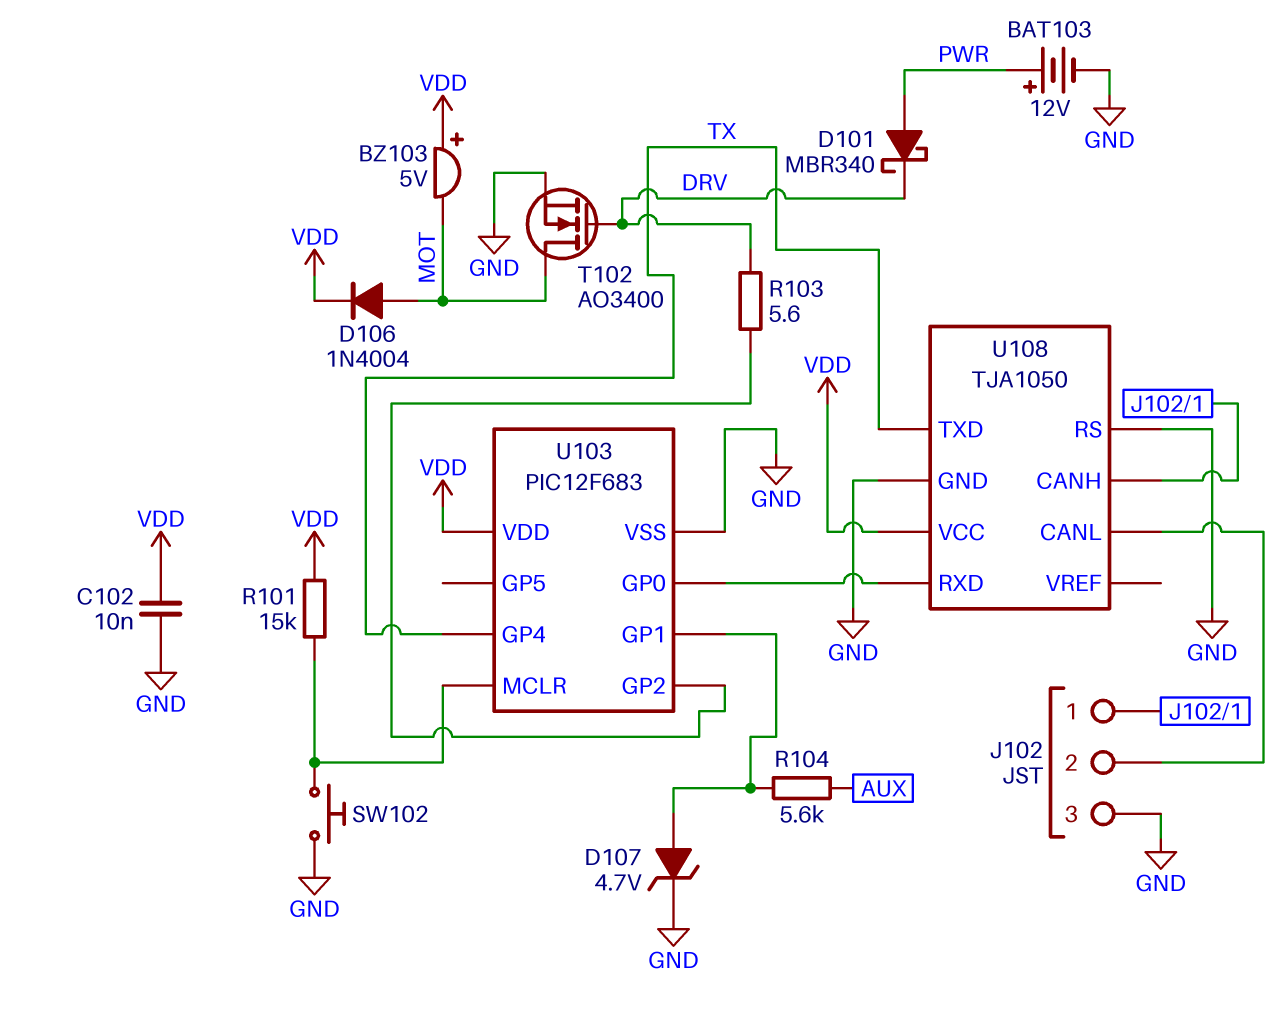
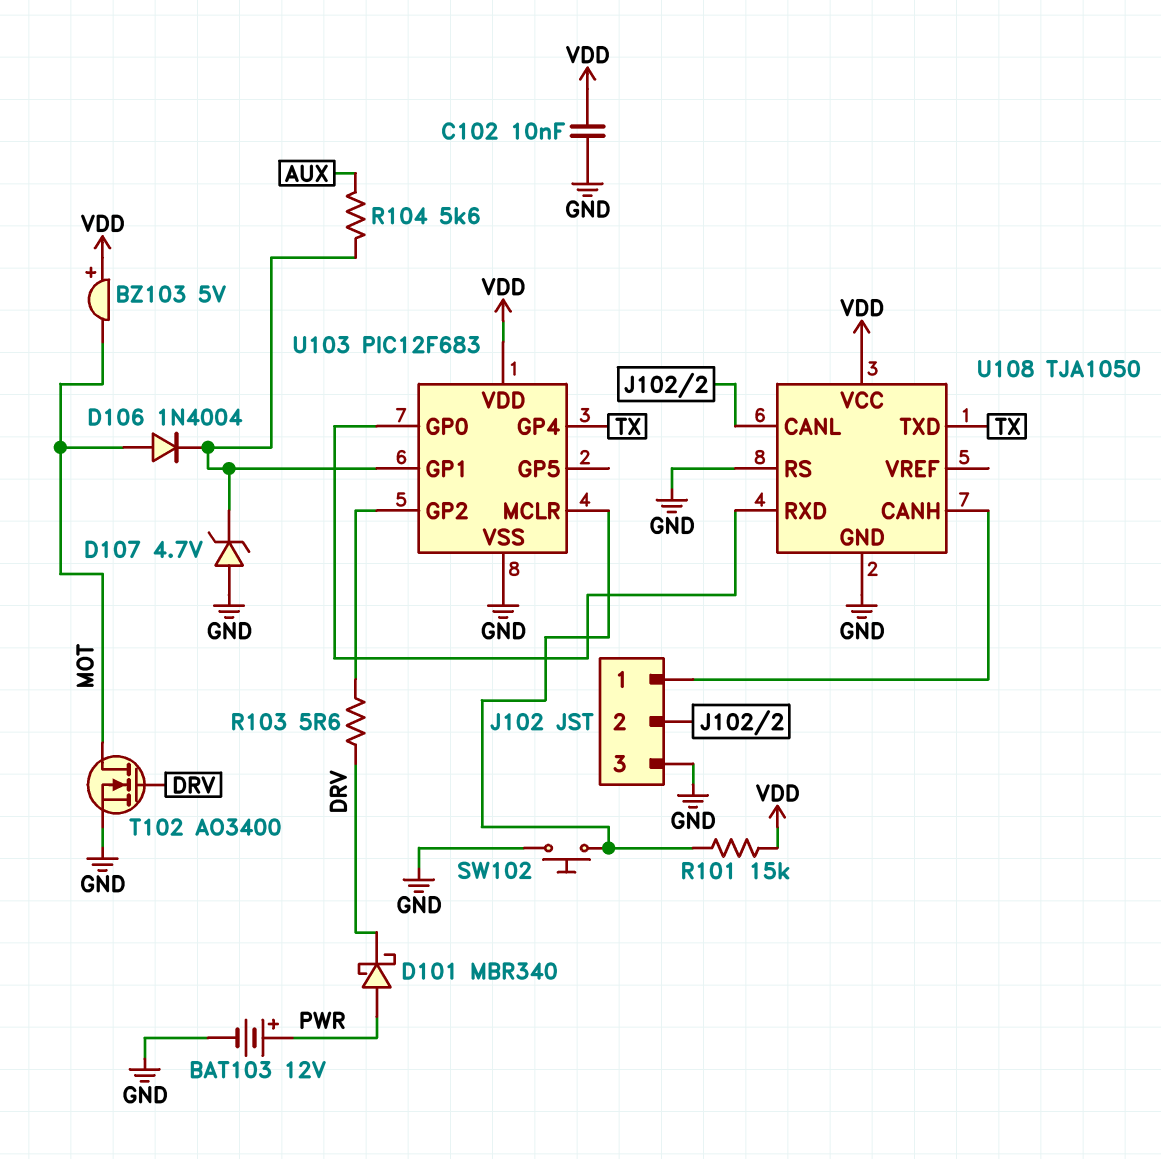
D106: diode 1N4004 (A MOT, K VDD) -> diode 1N4004 (A MOT, K U103/GP1)
D107: zener 4.7V (A U103/GP1, K GND) -> zener 4.7V (A GND, K U103/GP1)

